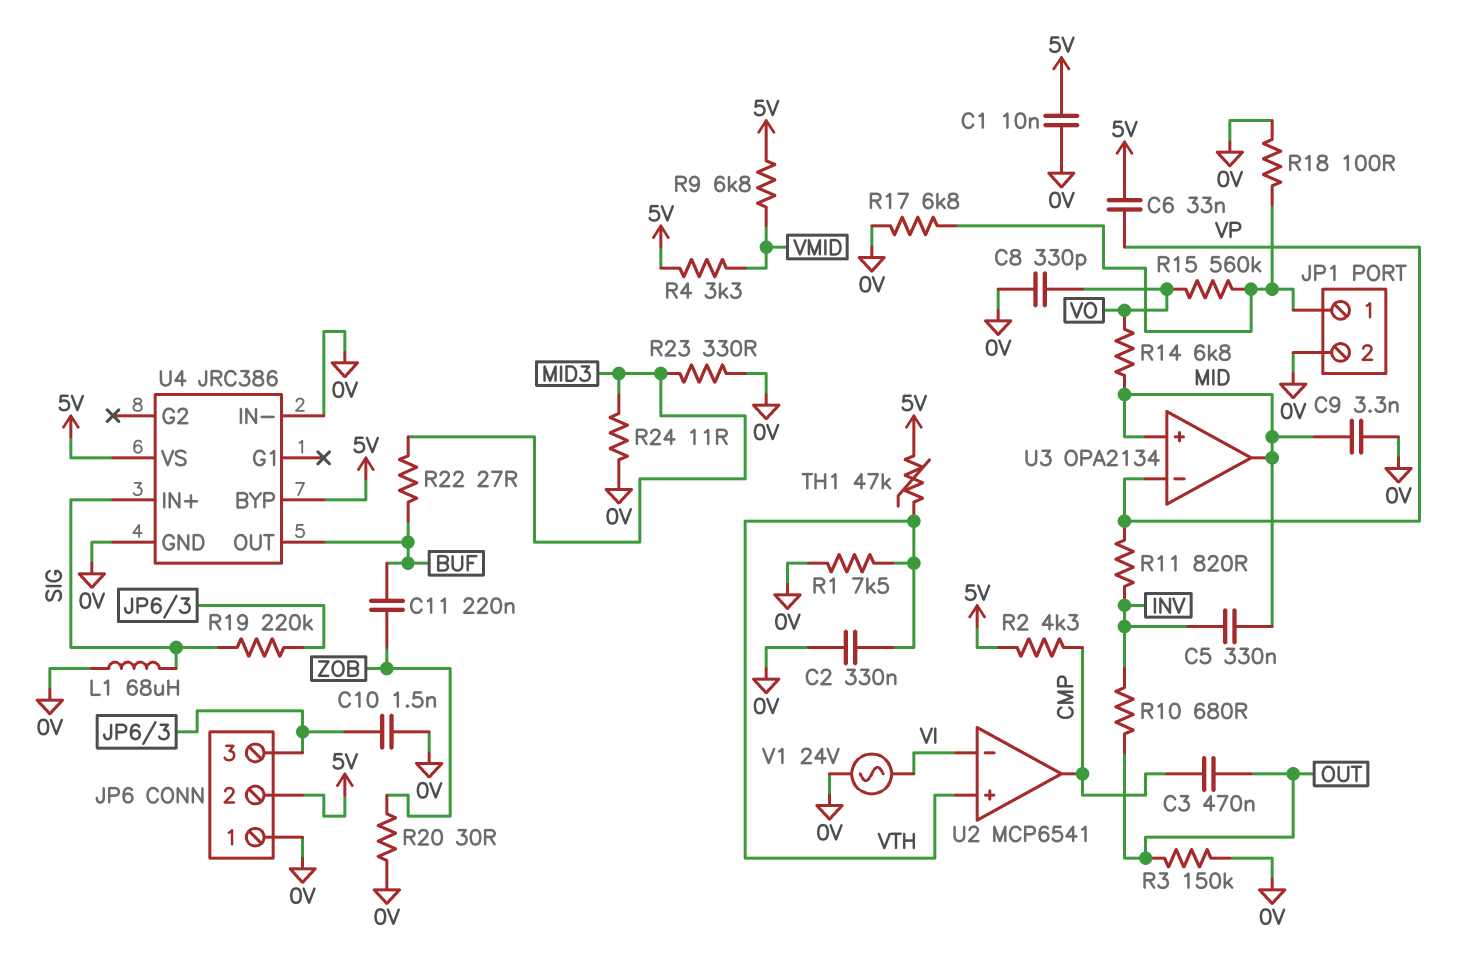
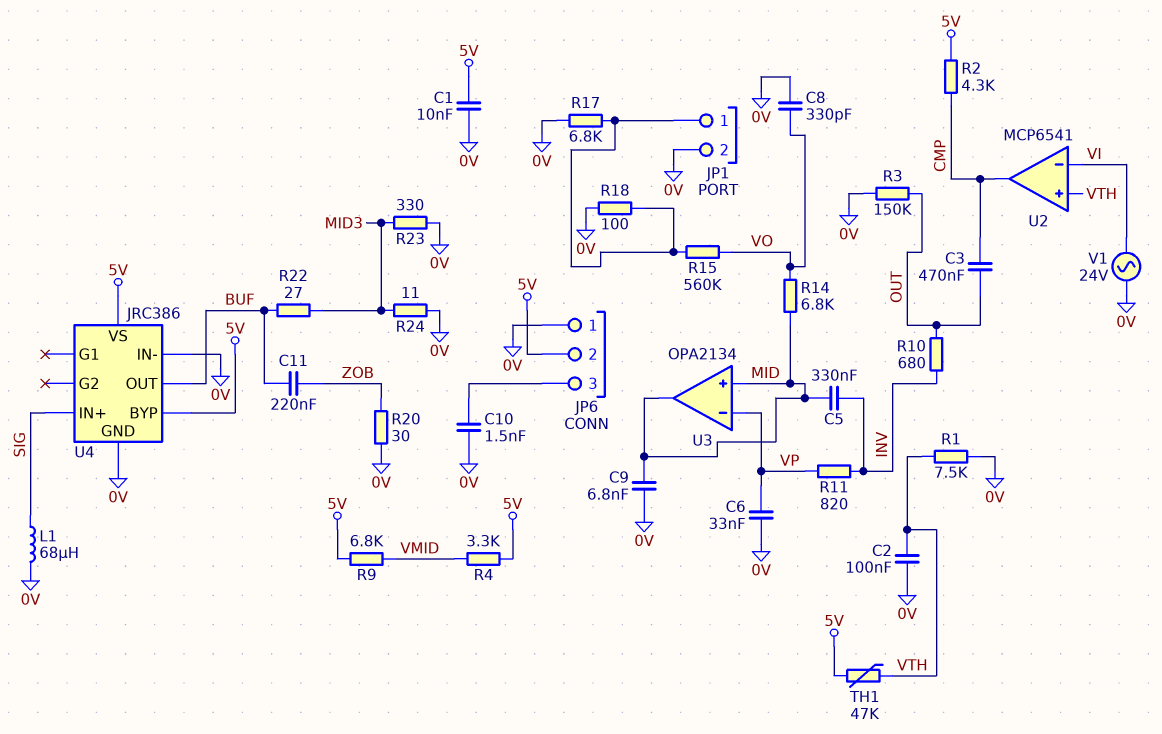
C2: 330nF (0V, VTH) -> 100nF (0V, VTH)
C6: 33nF (5V, VP) -> 33nF (0V, VP)
C9: 3.3nF (0V, MID) -> 6.8nF (0V, MID)
R19: 220k (JP6/3, SIG) -> none

